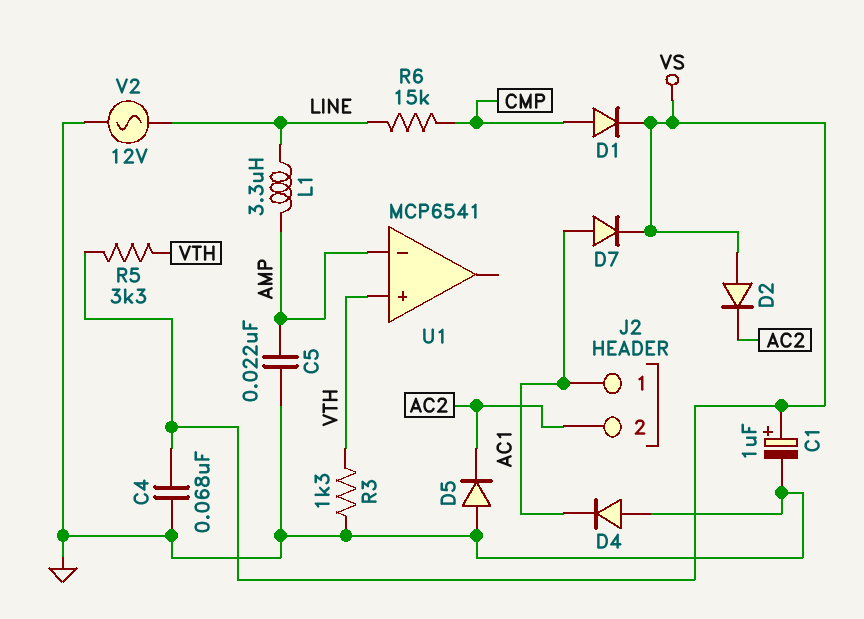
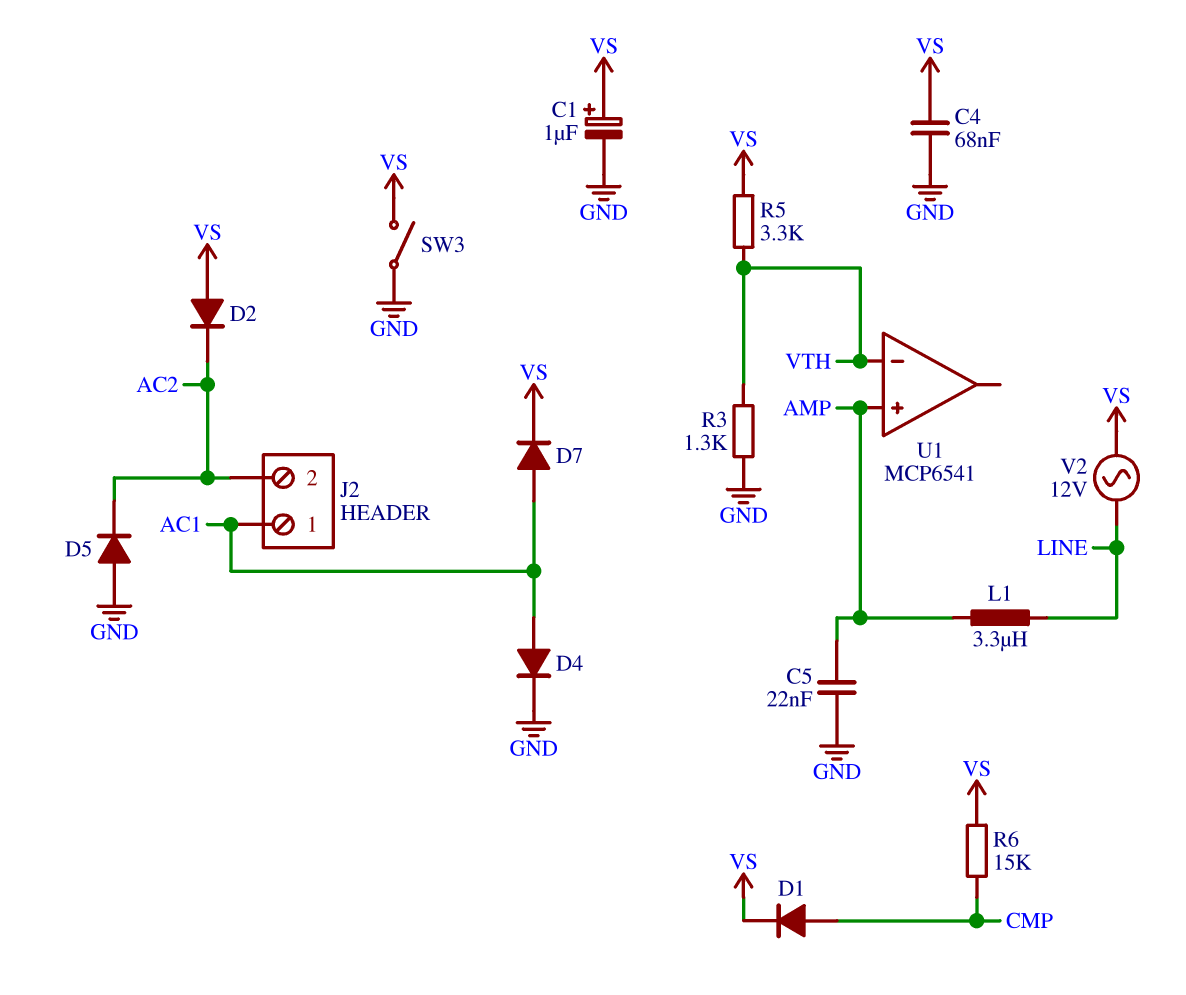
D4: diode (A GND, K AC1) -> diode (A AC1, K GND)
R6: 15k (CMP, LINE) -> 15k (CMP, VS)
SW3: none -> switch (GND, VS)
U1 pin in+: VTH -> AMP
U1 pin in-: AMP -> VTH
V2: AC 12V (GND, LINE) -> AC 12V (LINE, VS)

